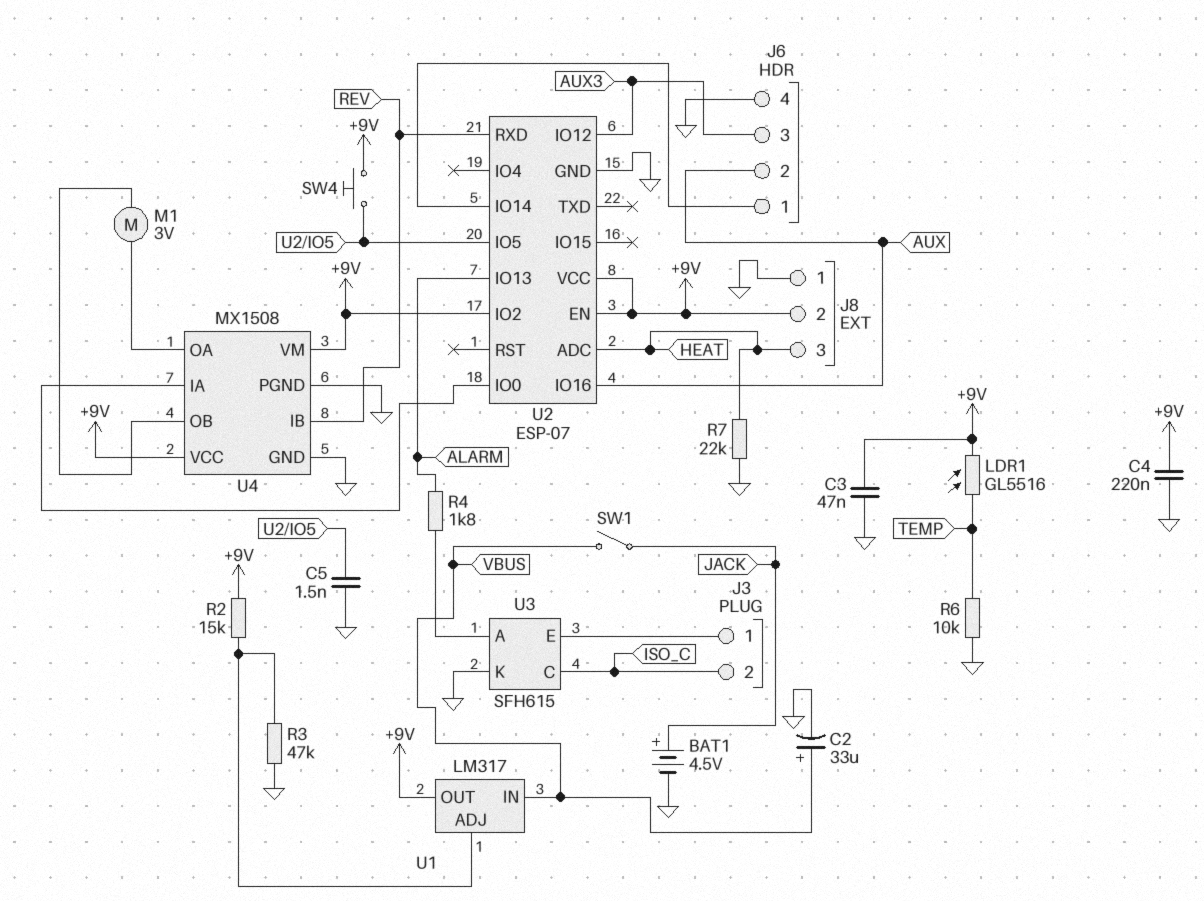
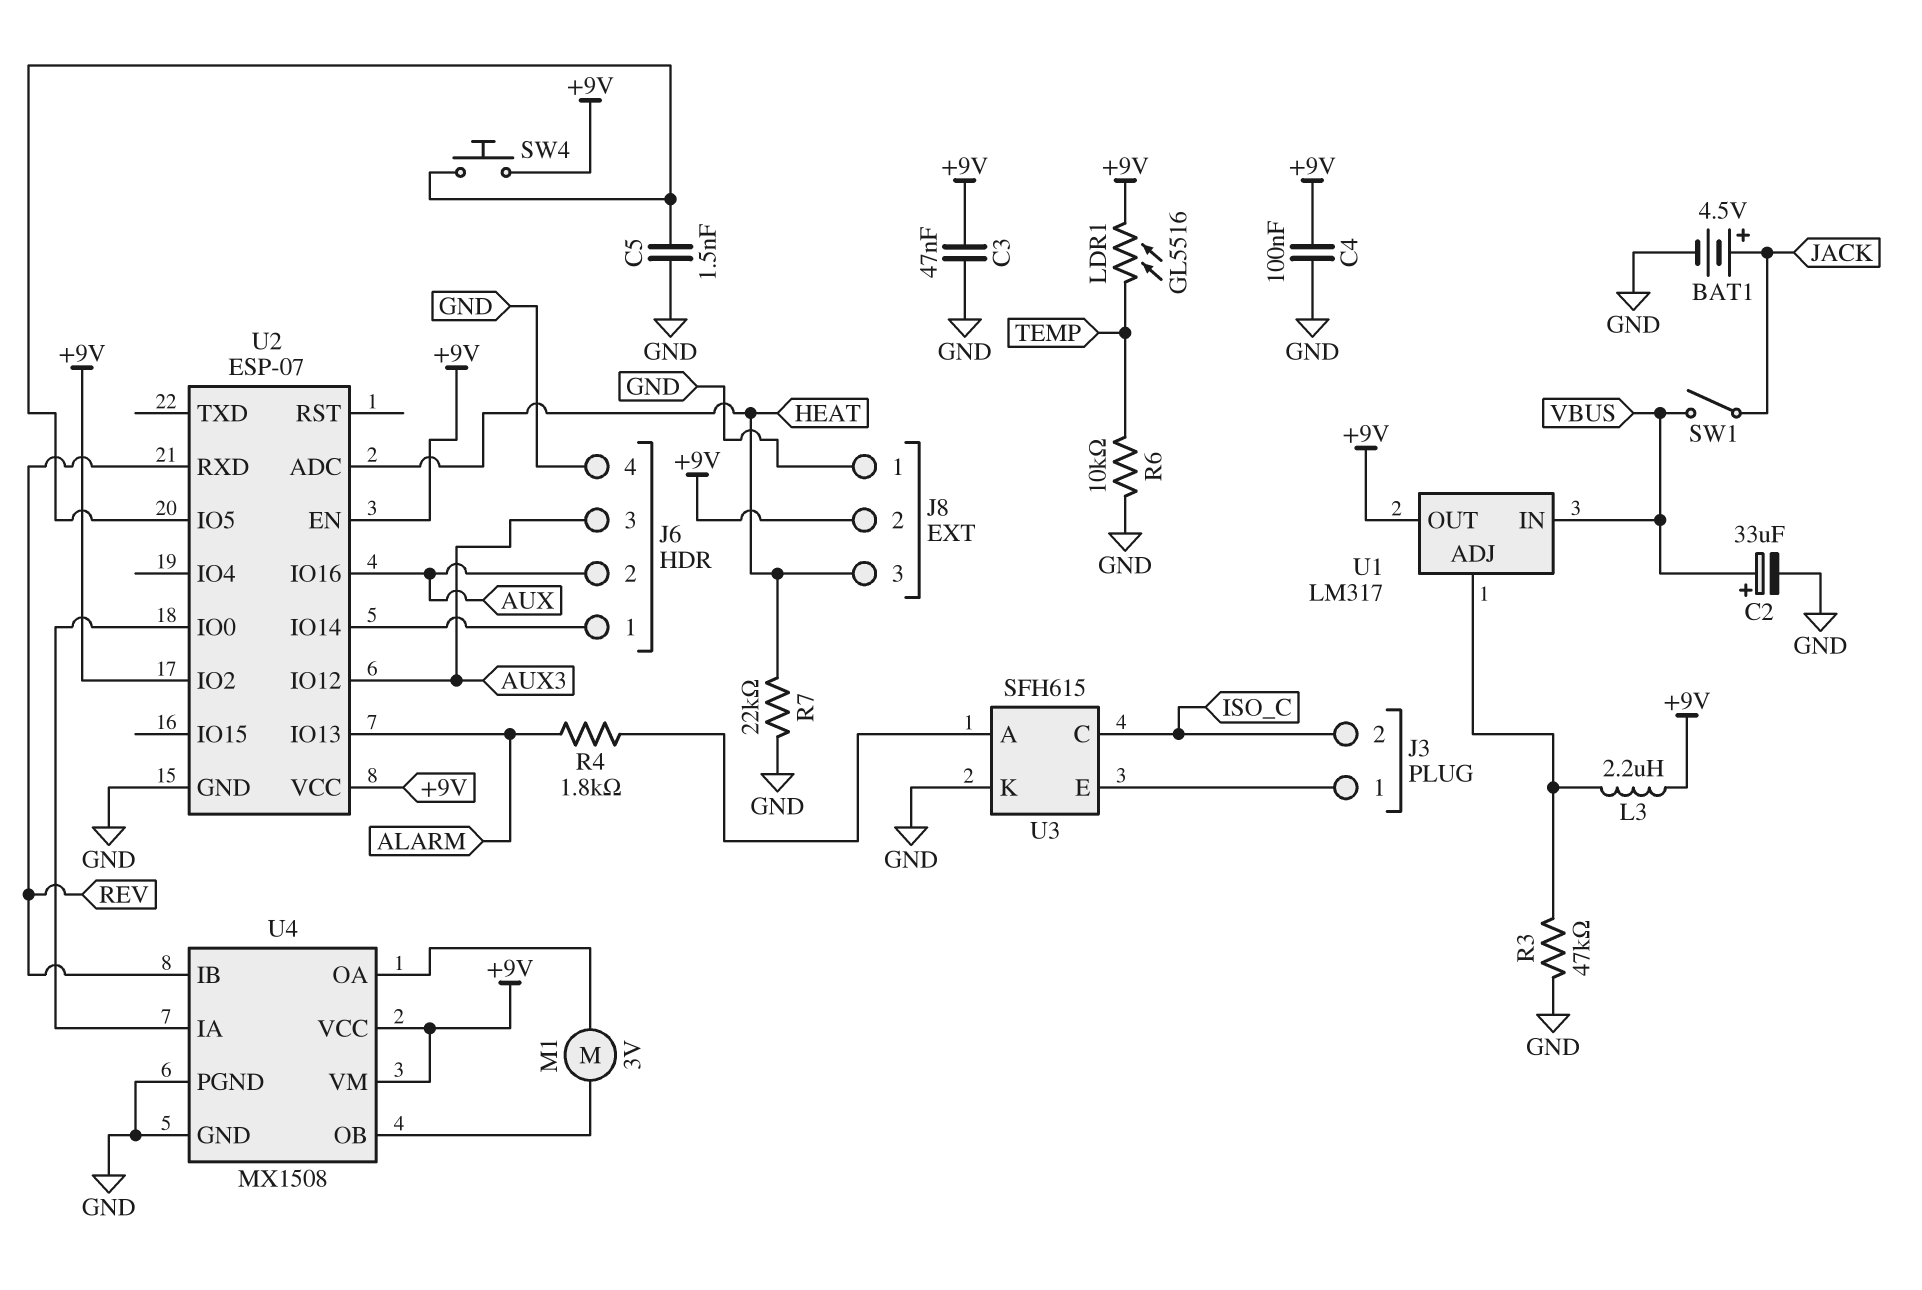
C4: 220nF (+9V, GND) -> 100nF (+9V, GND)
L3: none -> 2.2uH (+9V, U1/ADJ)
R2: 15k (+9V, U1/ADJ) -> none

